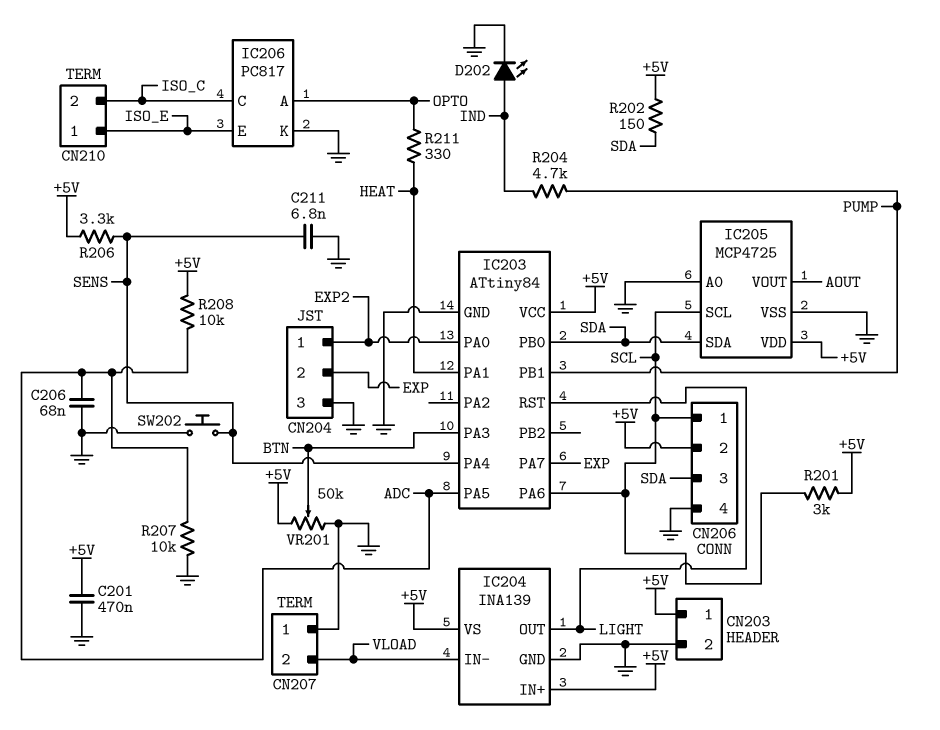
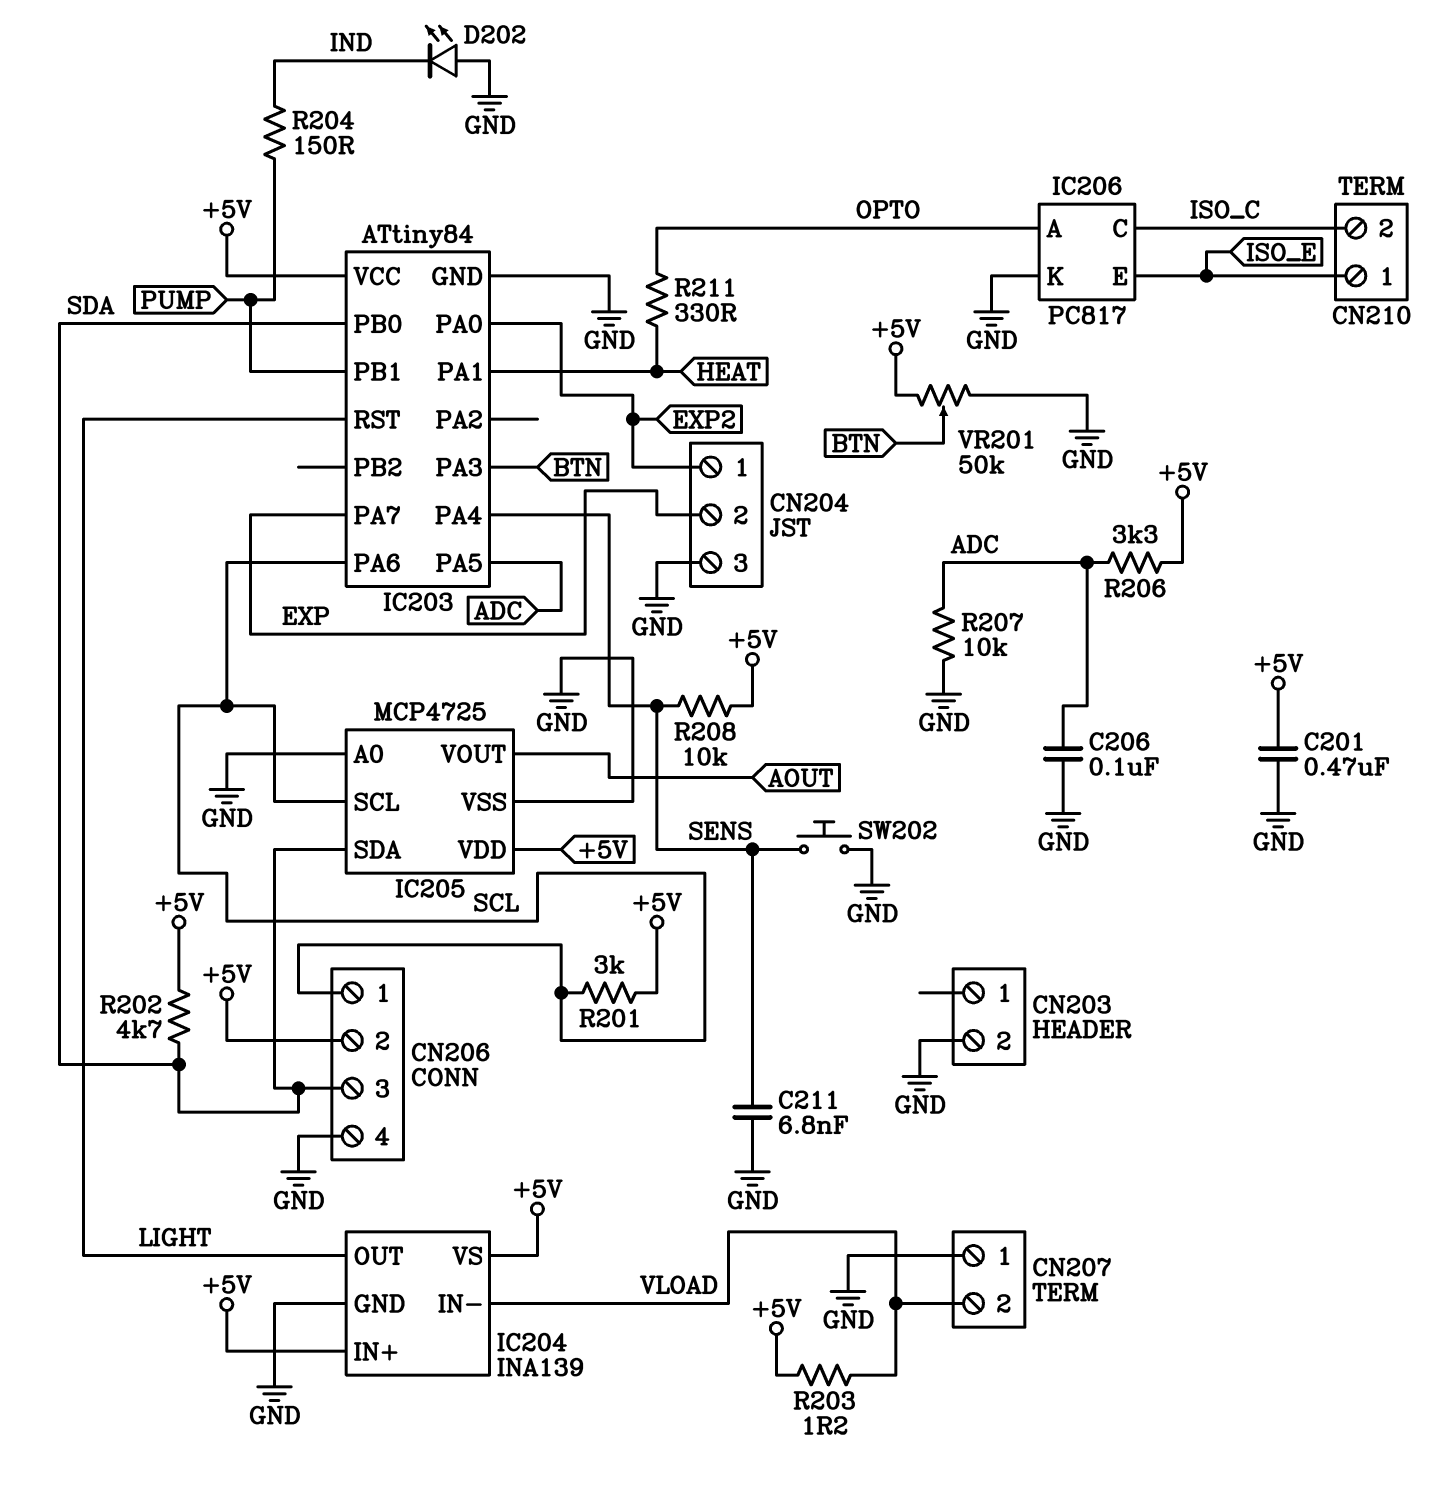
C206: 68nF (ADC, GND) -> 100nF (ADC, GND)
CN203 pin 1: +5V -> none
D202: LED (A IND, K GND) -> LED (A GND, K IND)
R202: 150 (+5V, SDA) -> 4.7k (+5V, SDA)
R203: none -> 1.2 (+5V, VLOAD)
R204: 4.7k (IND, PUMP) -> 150 (IND, PUMP)
R206: 3.3k (+5V, SENS) -> 3.3k (+5V, ADC)
R208: 10k (+5V, ADC) -> 10k (+5V, SENS)

